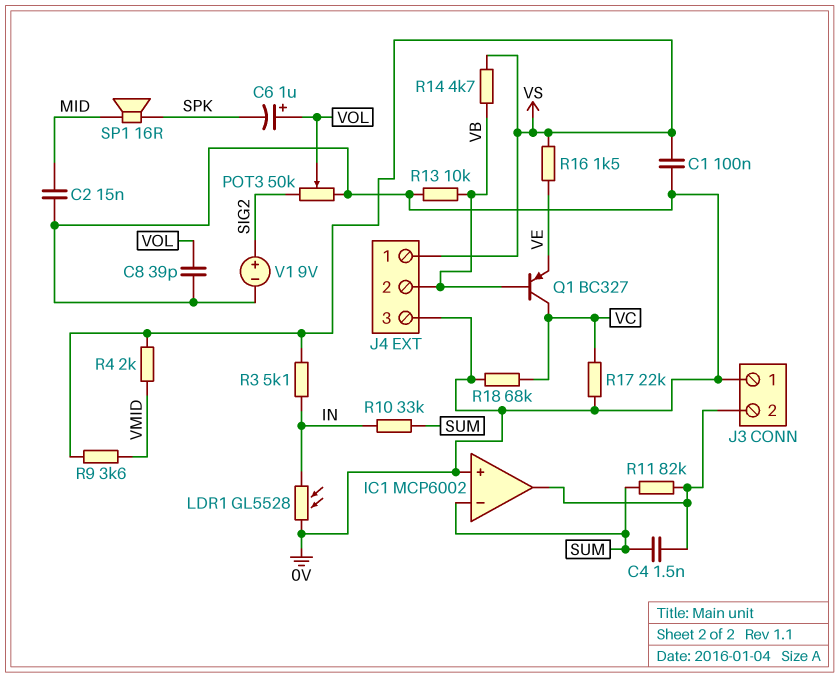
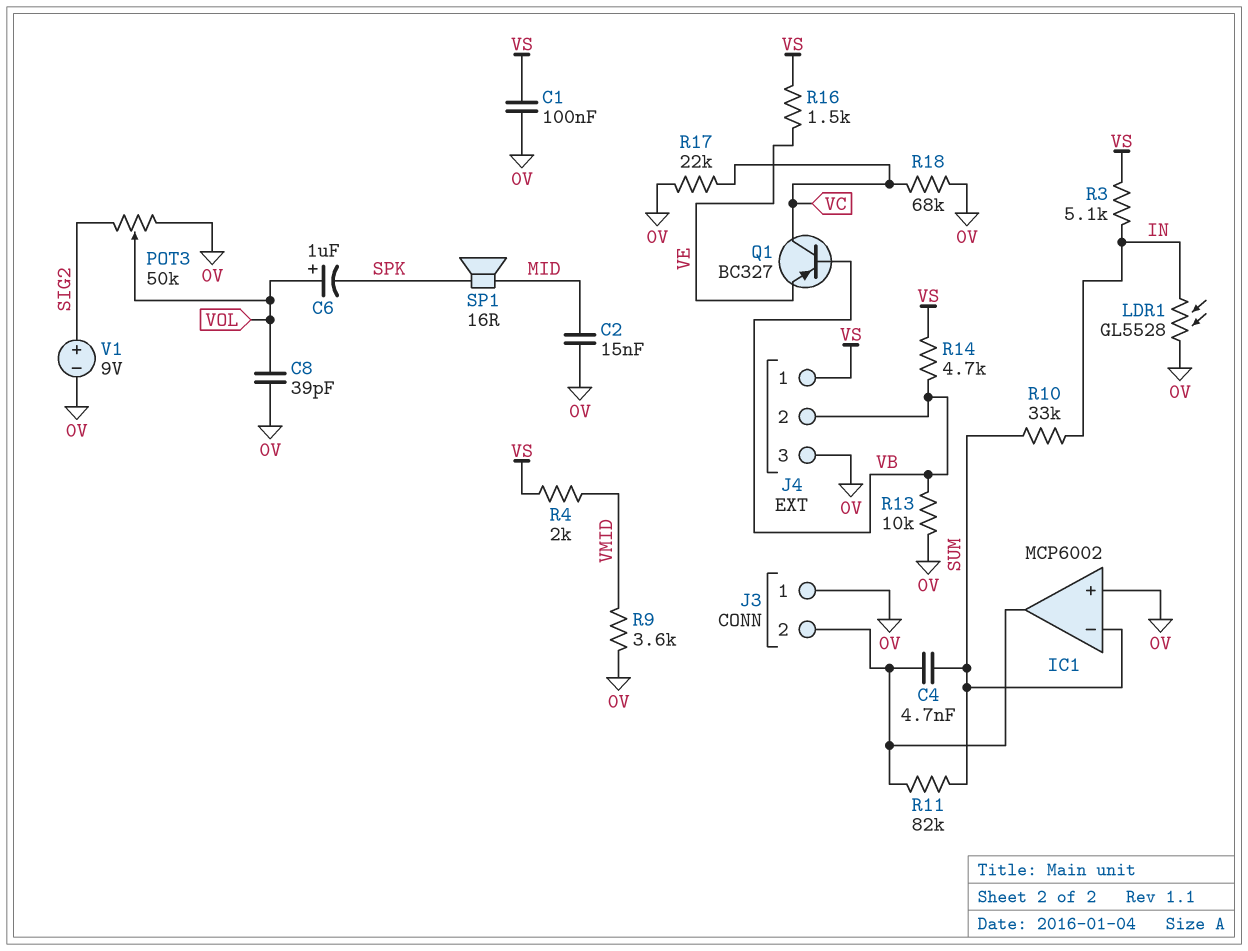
C4: 1.5nF (IC1/out, SUM) -> 4.7nF (IC1/out, SUM)
R9: 3.6k (VMID, VS) -> 3.6k (0V, VMID)

